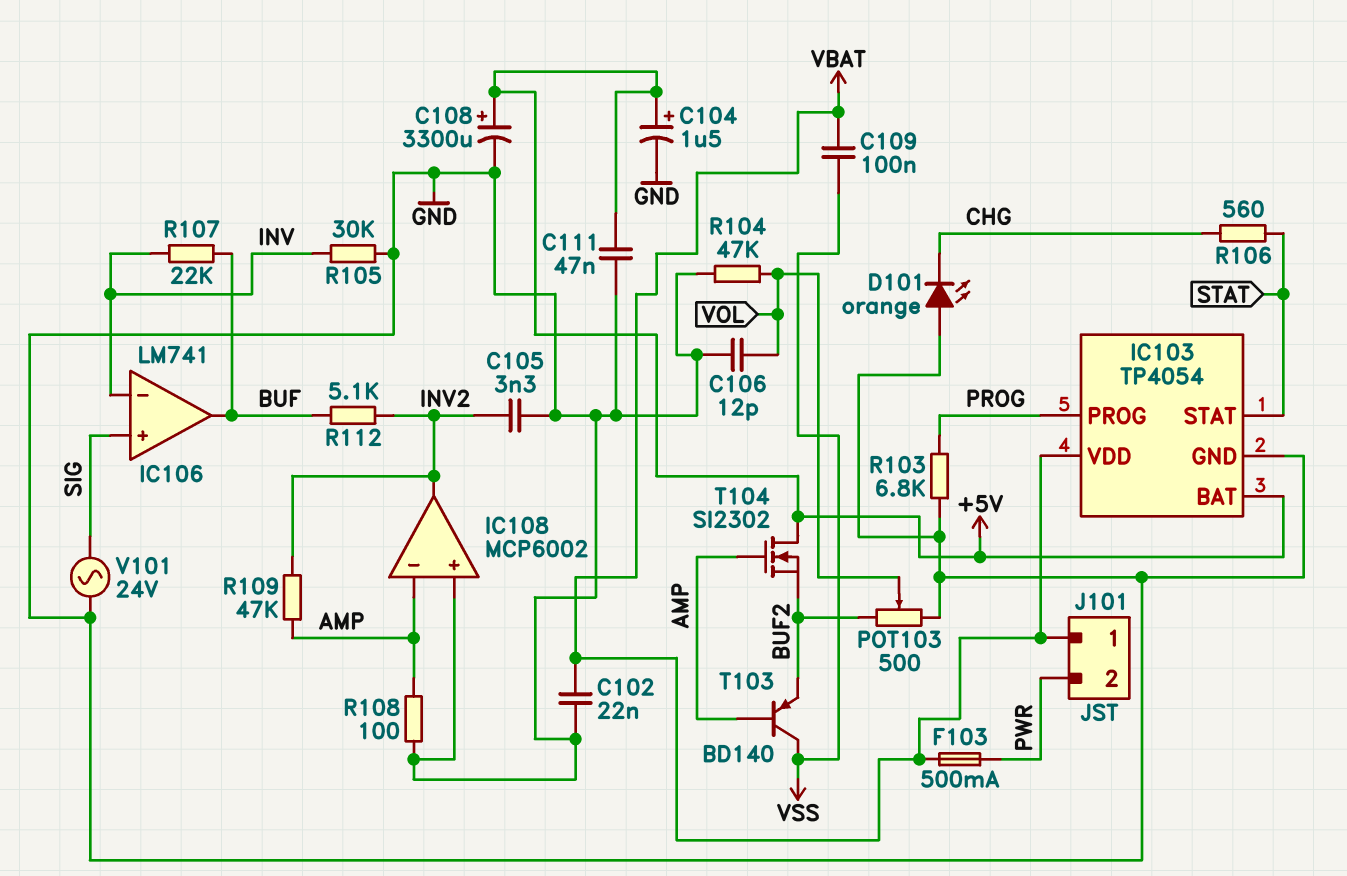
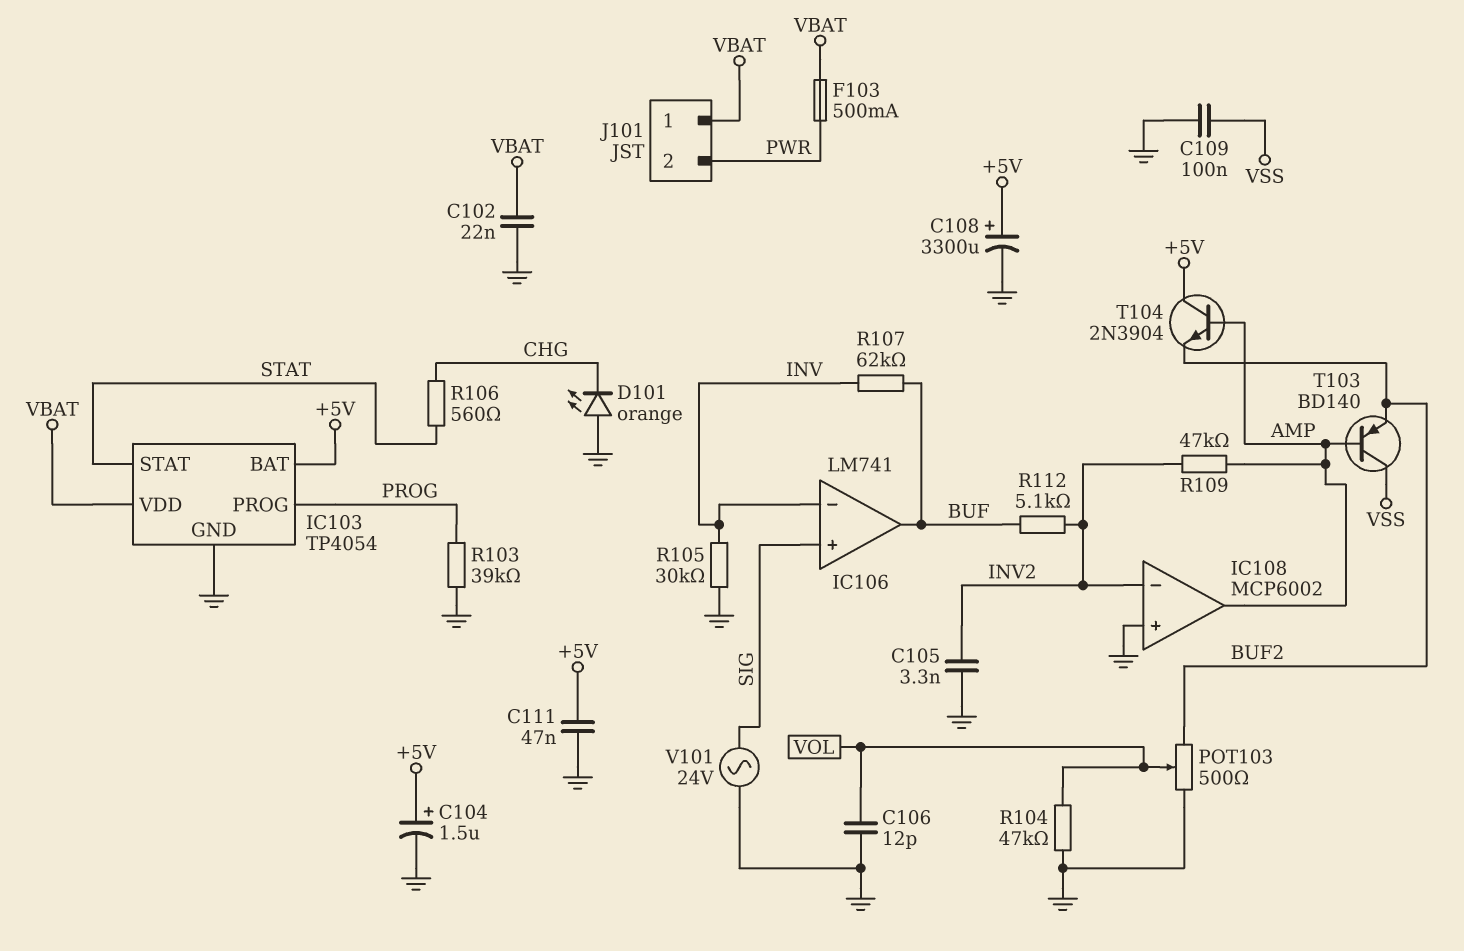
C109: 100nF (VBAT, VSS) -> 100nF (GND, VSS)
IC108 pin in-: AMP -> INV2
IC108 pin out: INV2 -> AMP
R103: 6.8k (GND, PROG) -> 39k (GND, PROG)
R107: 22k (BUF, INV) -> 62k (BUF, INV)
R108: 100 (AMP, GND) -> none
T104: NMOS SI2302 (G AMP, D +5V, S BUF2) -> NPN 2N3904 (B AMP, C +5V, E BUF2)

